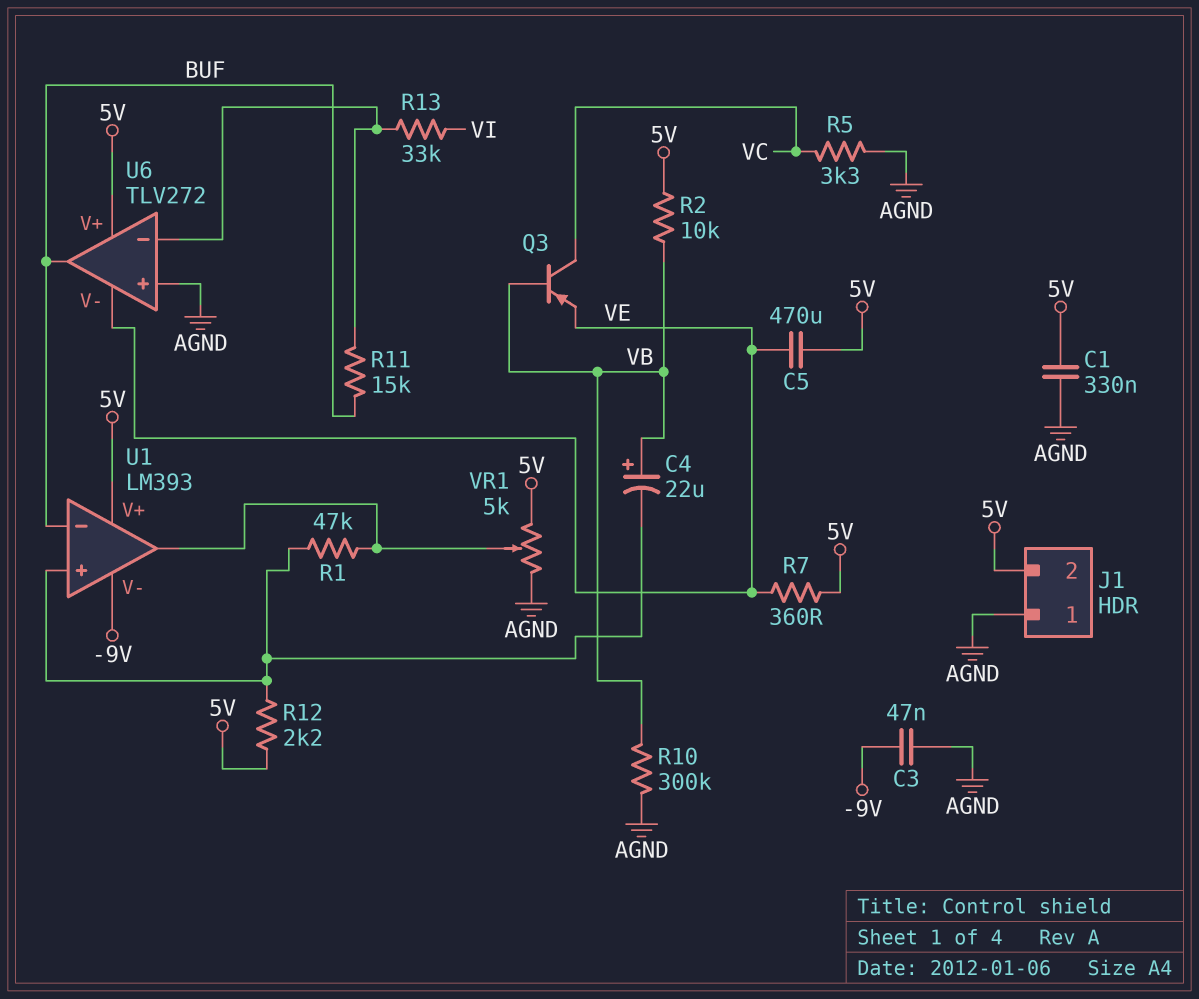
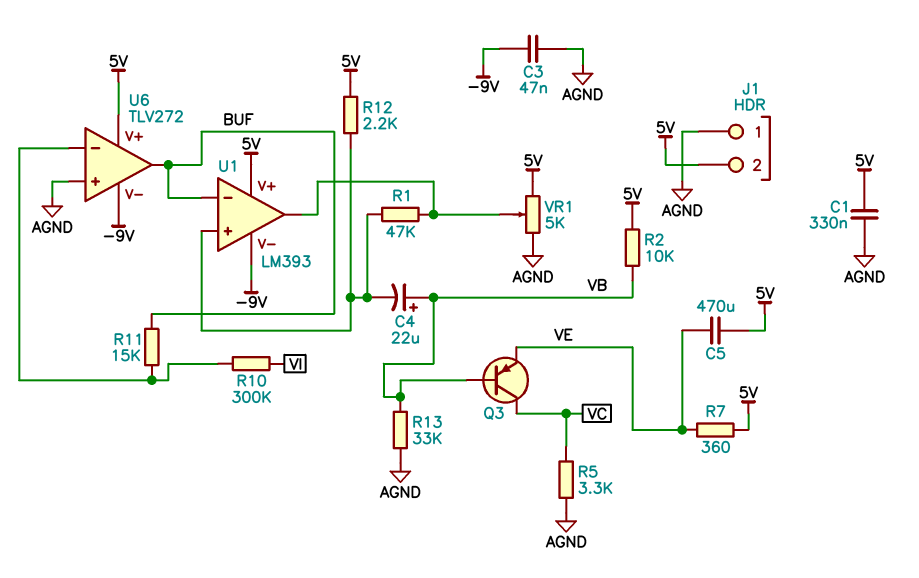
R10: 300k (AGND, VB) -> 300k (U6/in-, VI)
R13: 33k (U6/in-, VI) -> 33k (AGND, VB)
U6 pin V-: VE -> -9V

